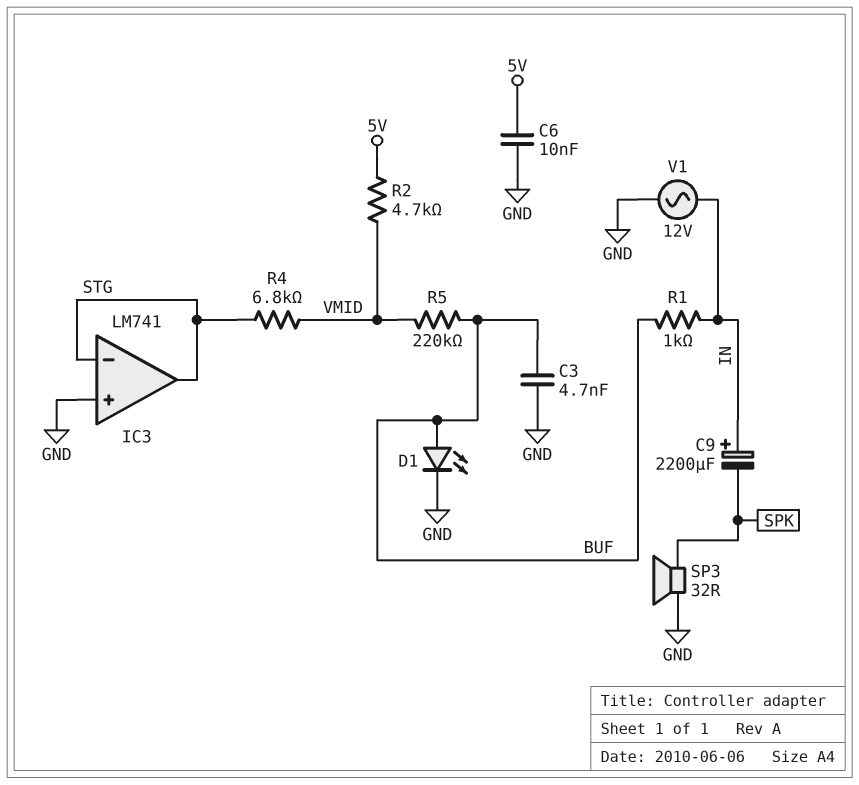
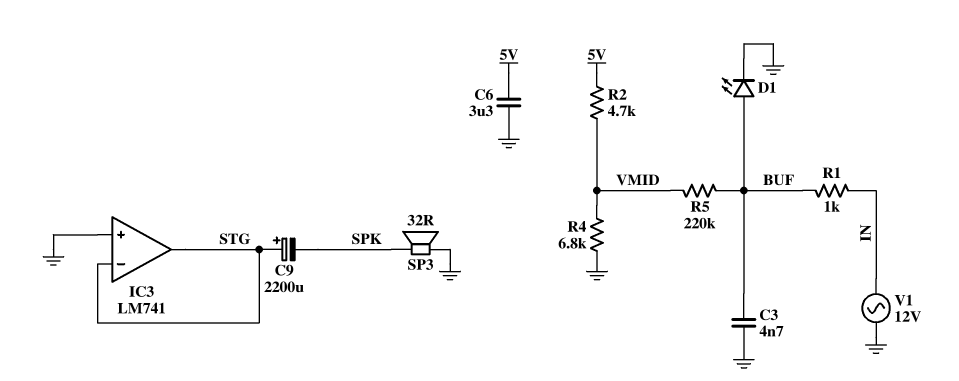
C6: 10nF (5V, GND) -> 3.3uF (5V, GND)
C9: 2200uF (plus IN, minus SPK) -> 2200uF (plus STG, minus SPK)
R4: 6.8k (STG, VMID) -> 6.8k (GND, VMID)

